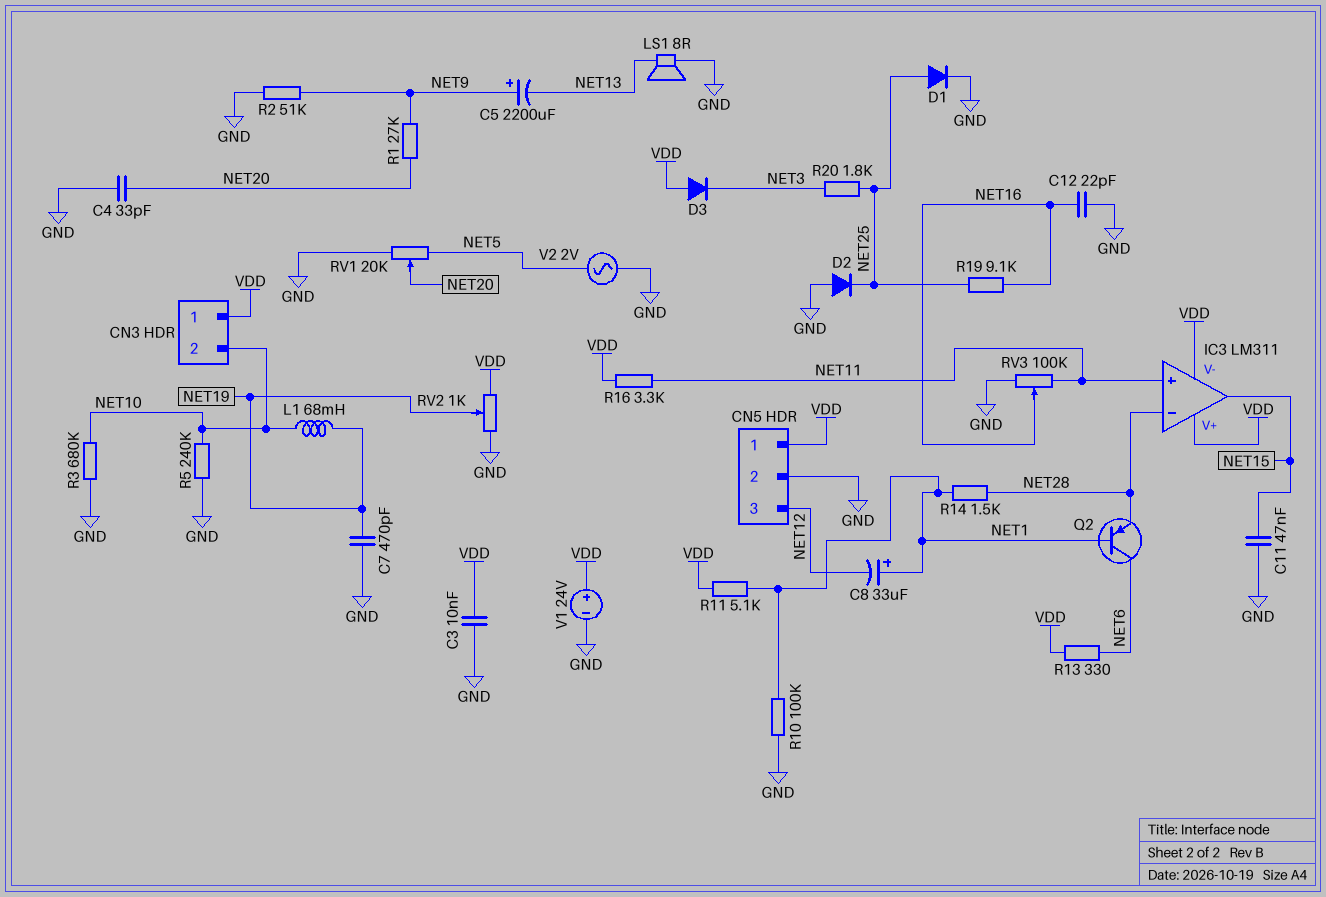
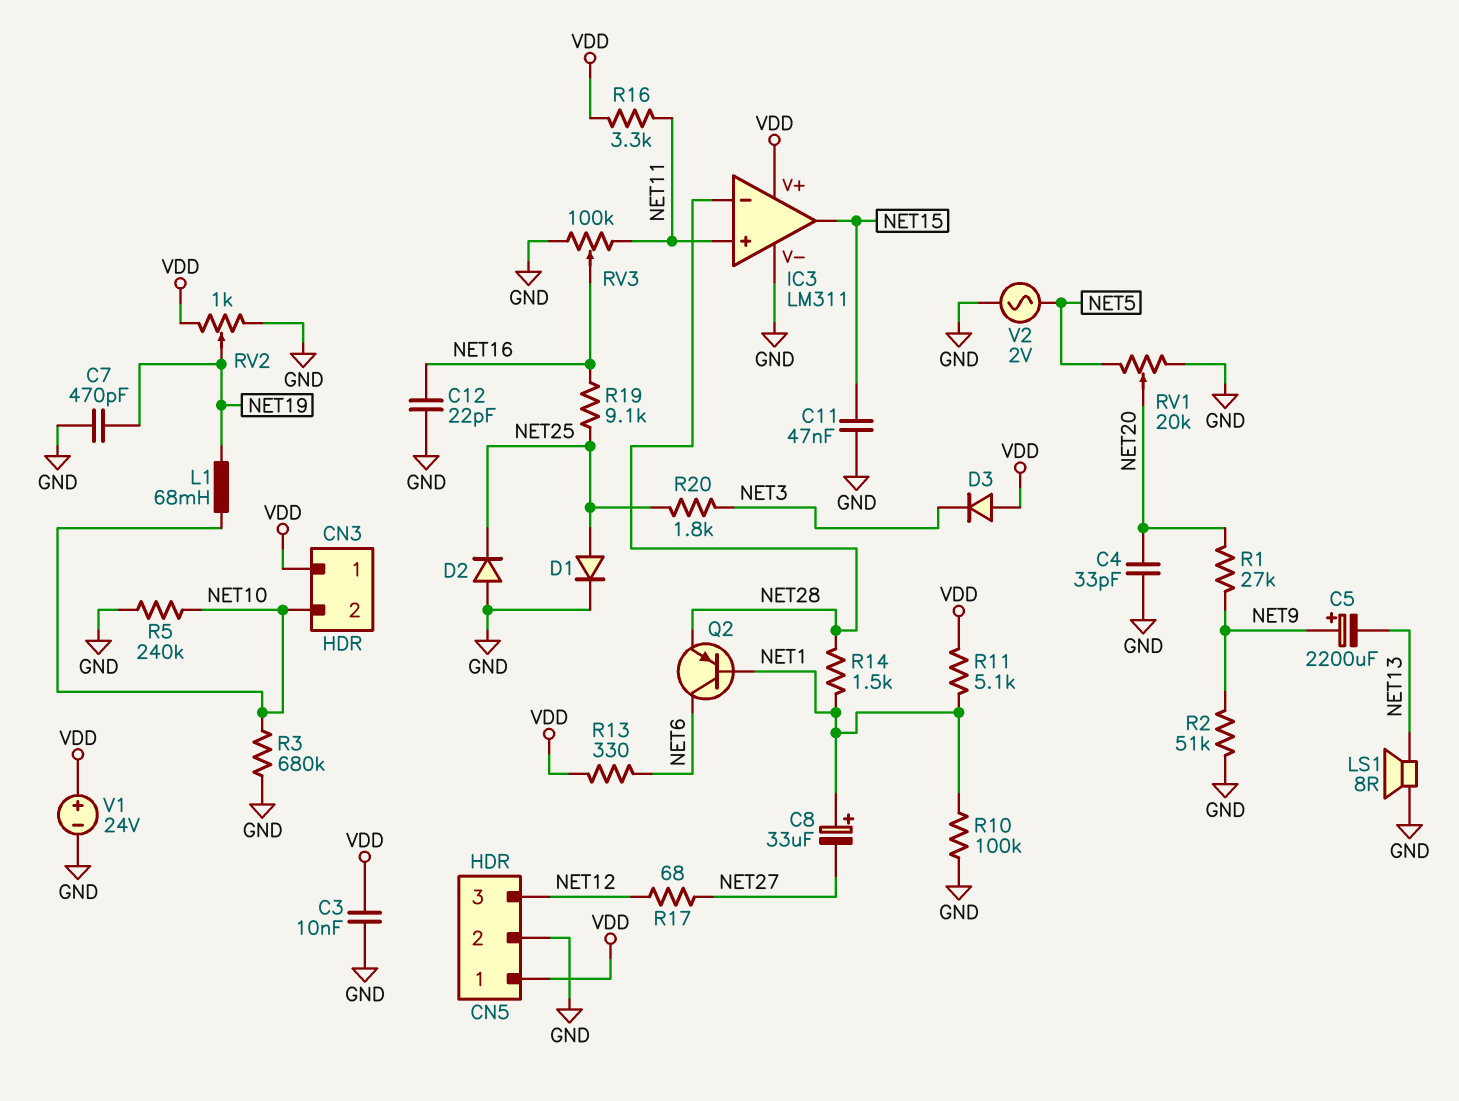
C8: 33uF (plus NET1, minus NET12) -> 33uF (plus NET1, minus NET27)
IC3 pin V-: VDD -> GND
R17: none -> 68 (NET12, NET27)

